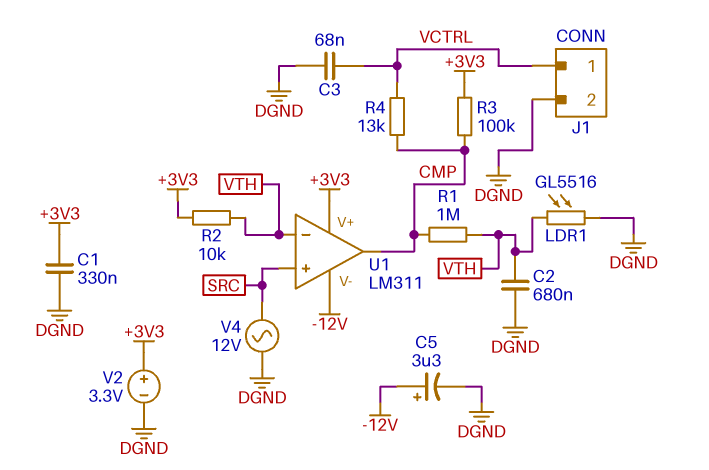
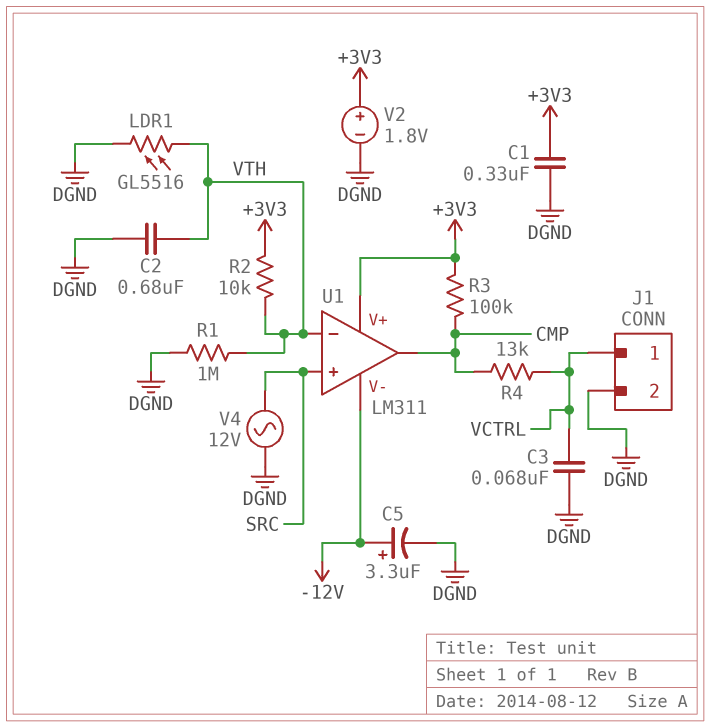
R1: 1M (CMP, VTH) -> 1M (DGND, VTH)
V2: 3.3V (plus +3V3, minus DGND) -> 1.8V (plus +3V3, minus DGND)

